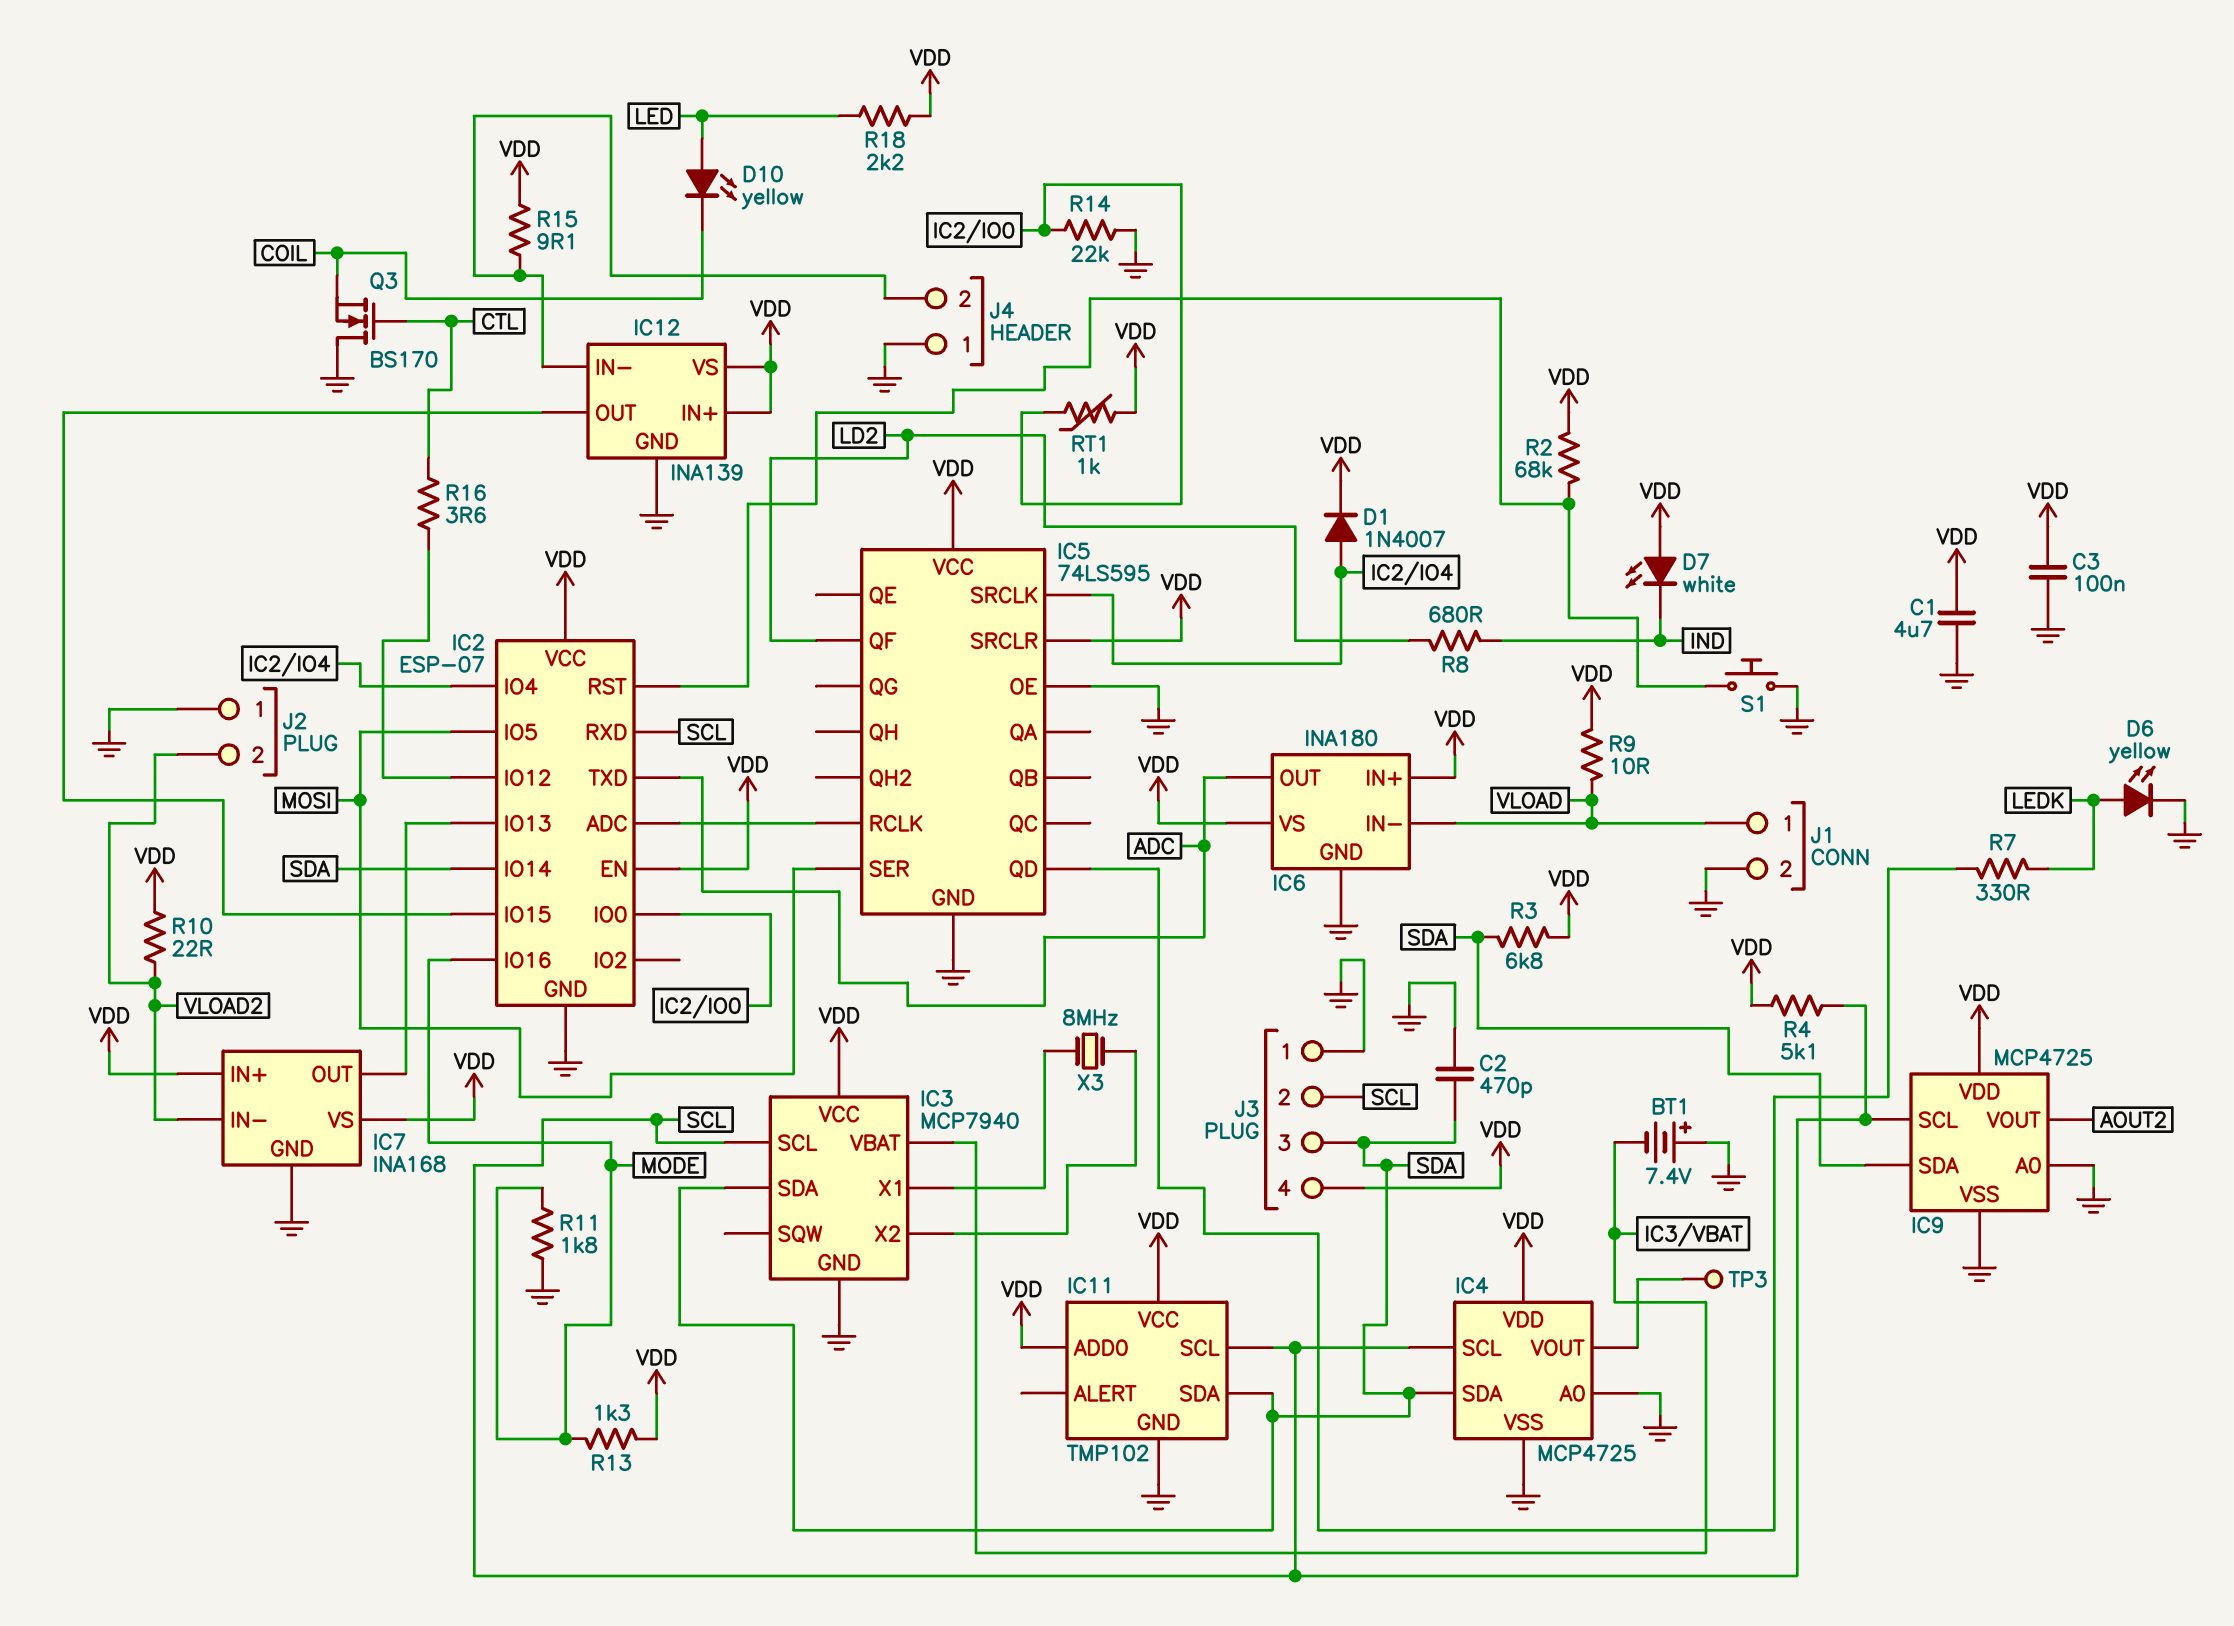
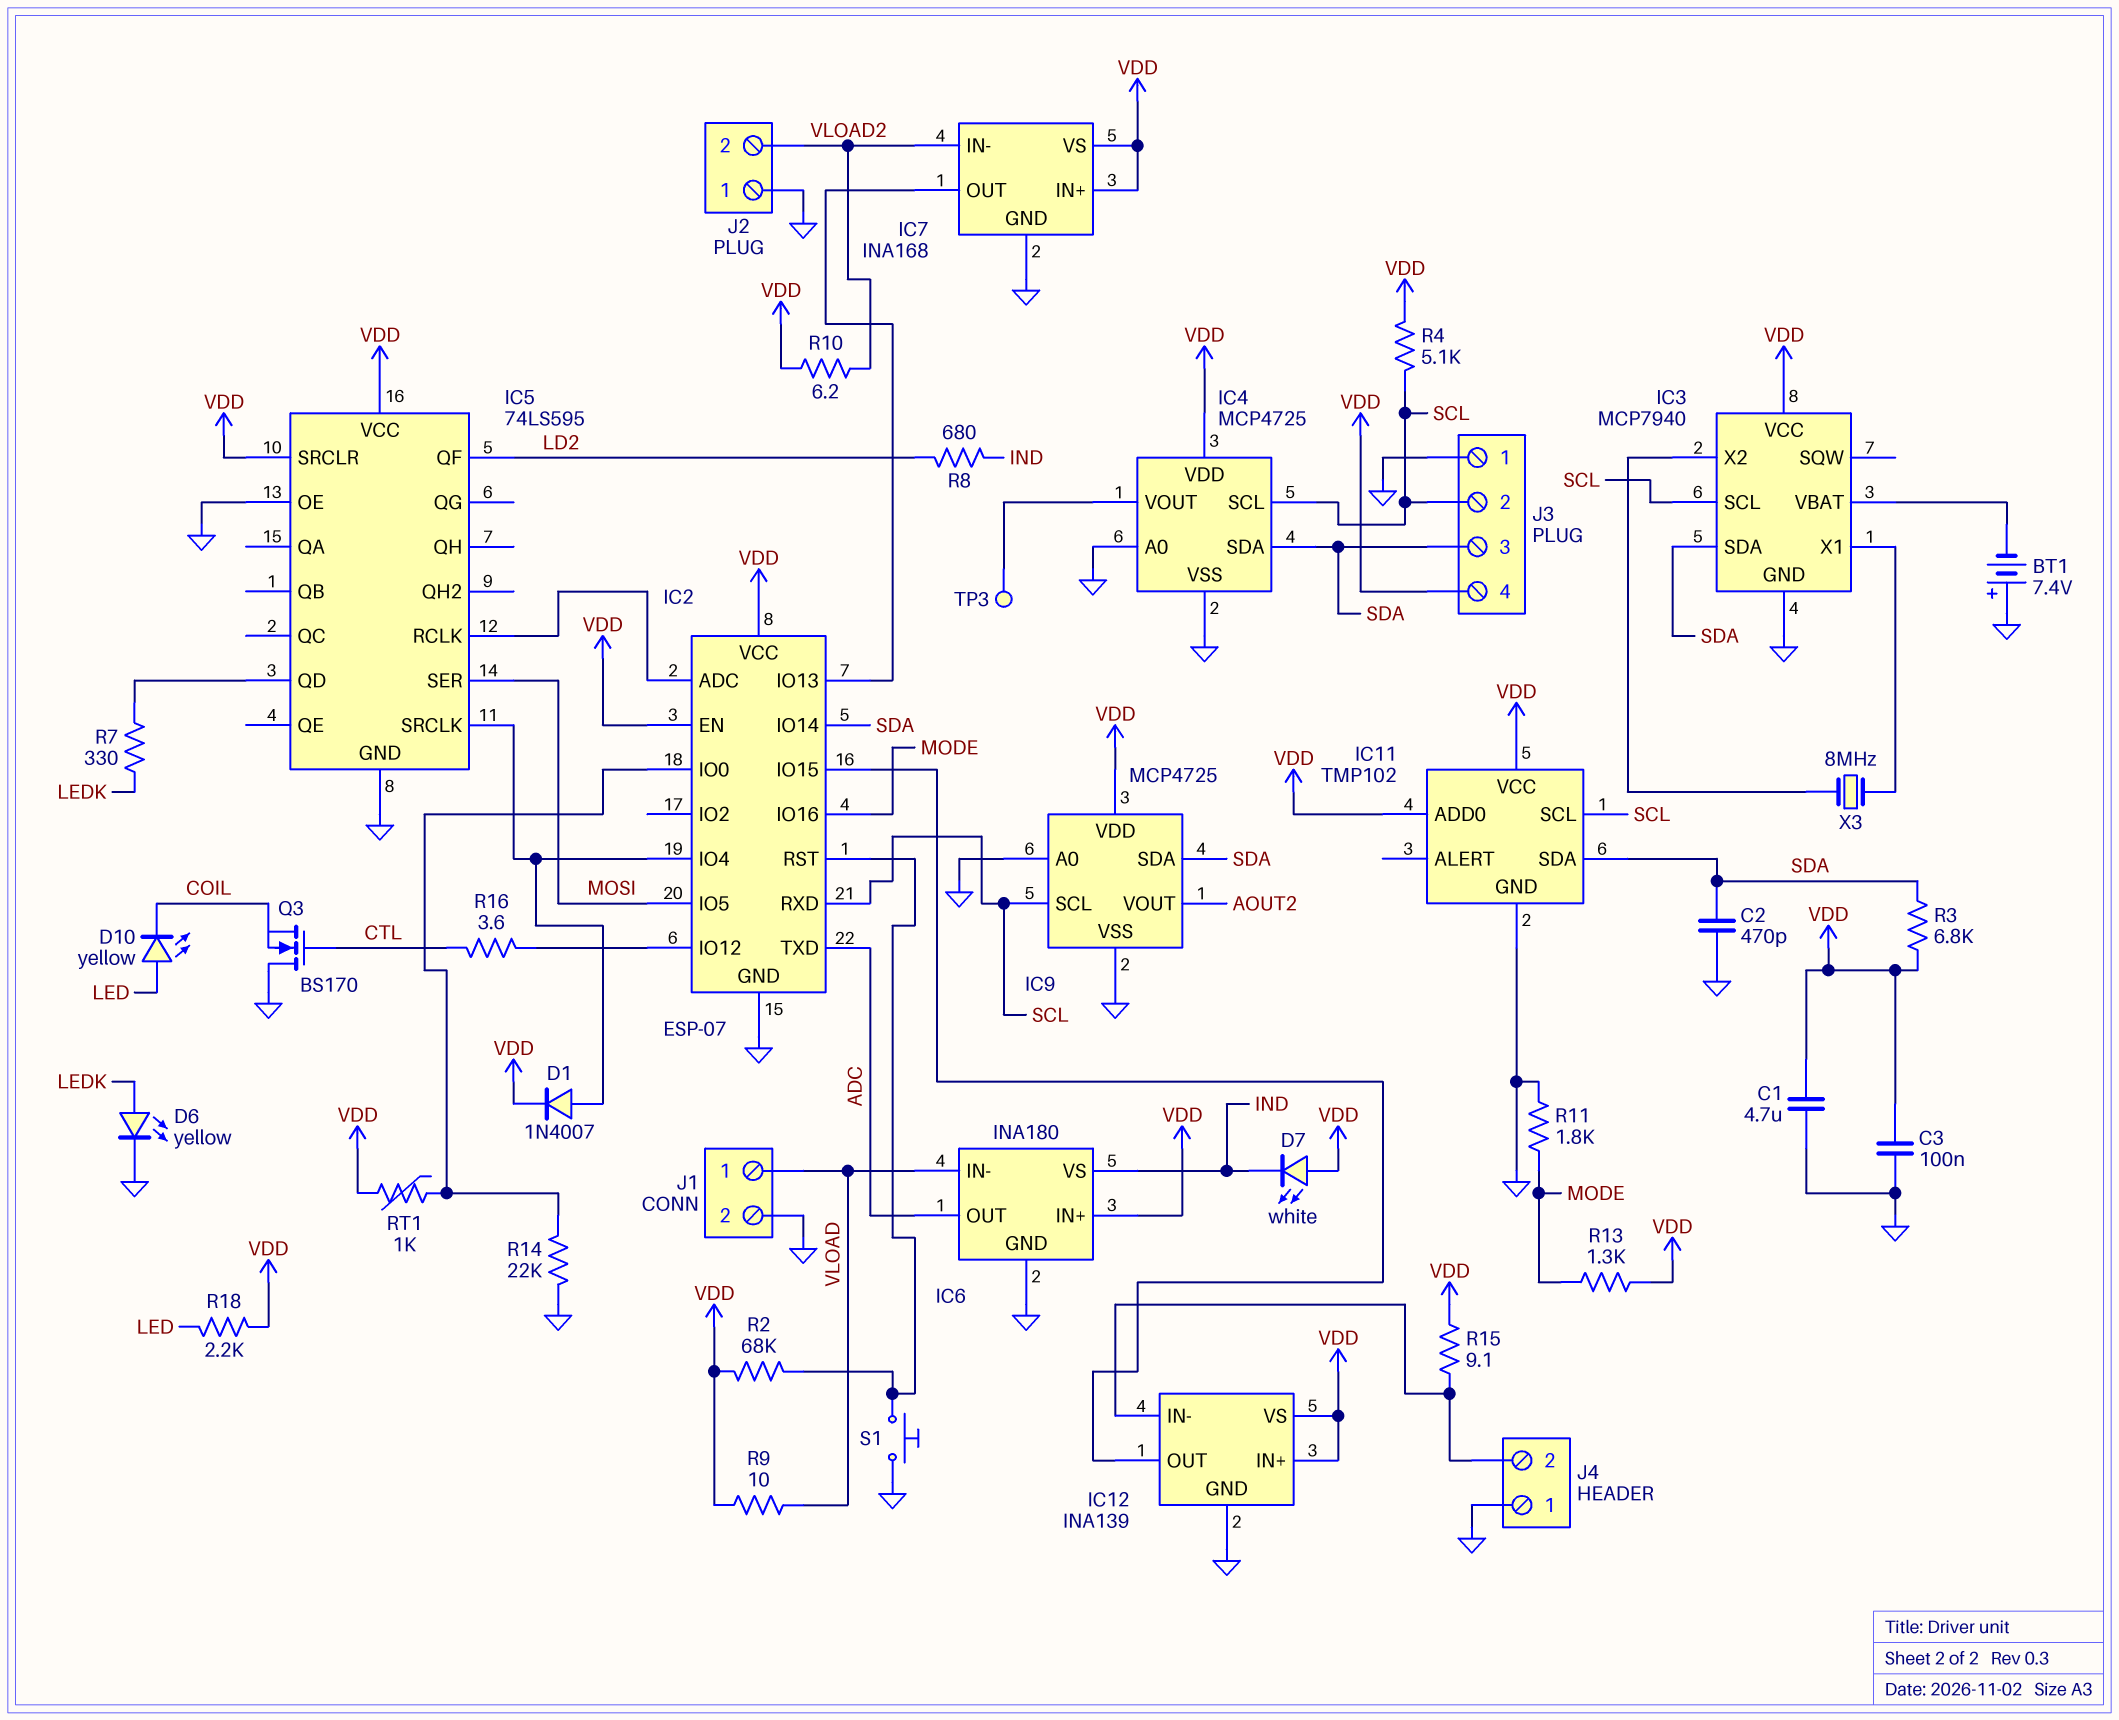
IC6 pin VS: VDD -> IND
R10: 22 (VDD, VLOAD2) -> 6.2 (VDD, VLOAD2)

